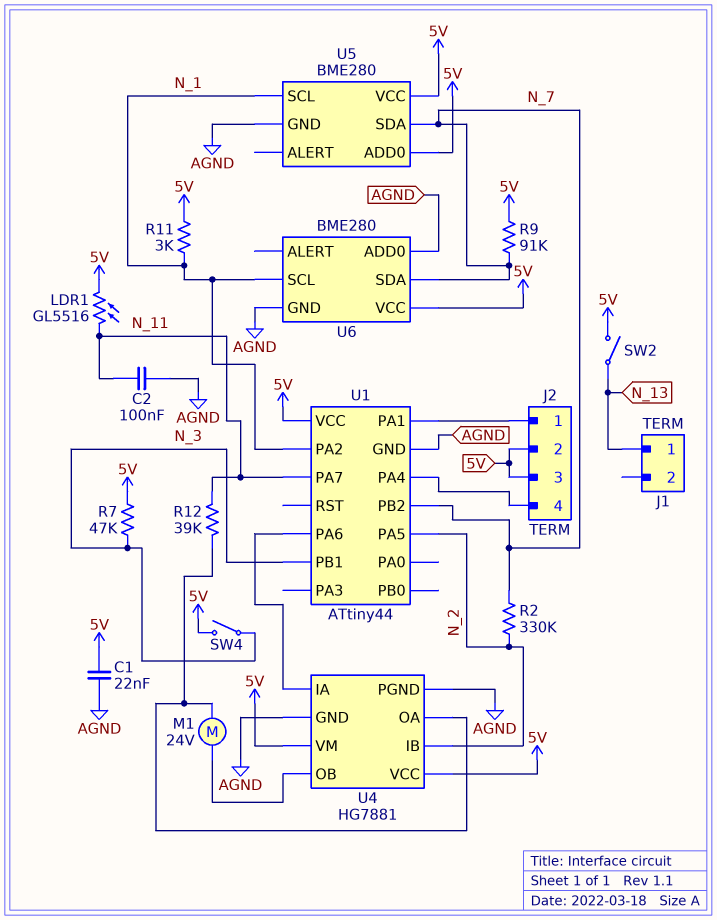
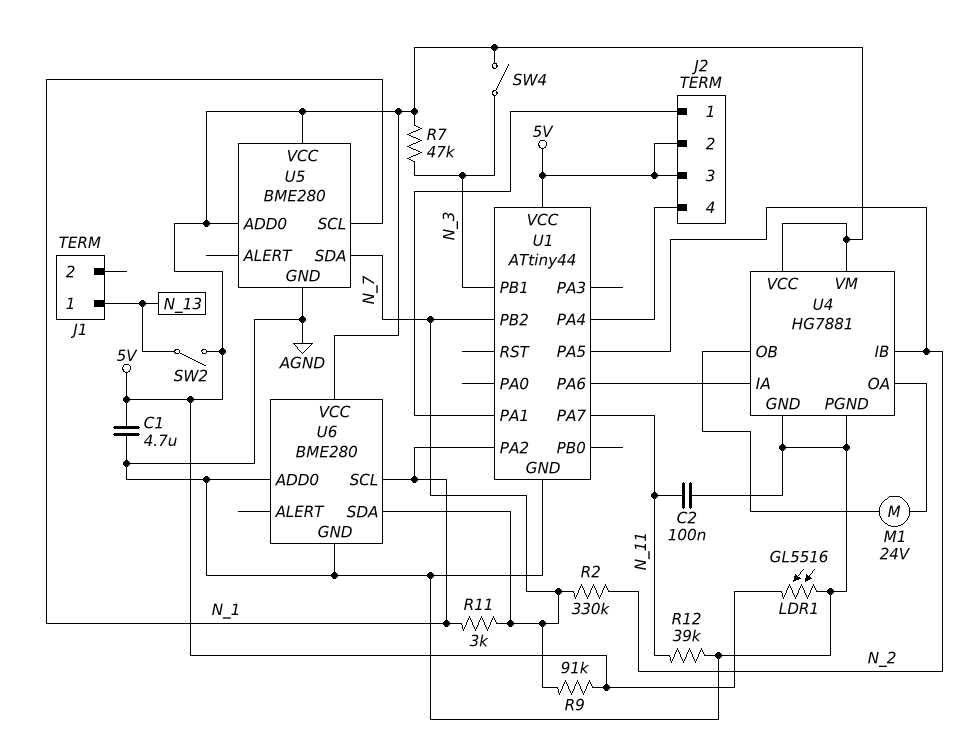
C1: 22nF (5V, AGND) -> 4.7uF (5V, AGND)
LDR1: GL5516 (5V, N_11) -> GL5516 (5V, AGND)
R11: 3k (5V, N_1) -> 3k (N_1, N_7)
R12: 39k (N_11, U4/OA) -> 39k (AGND, N_11)

